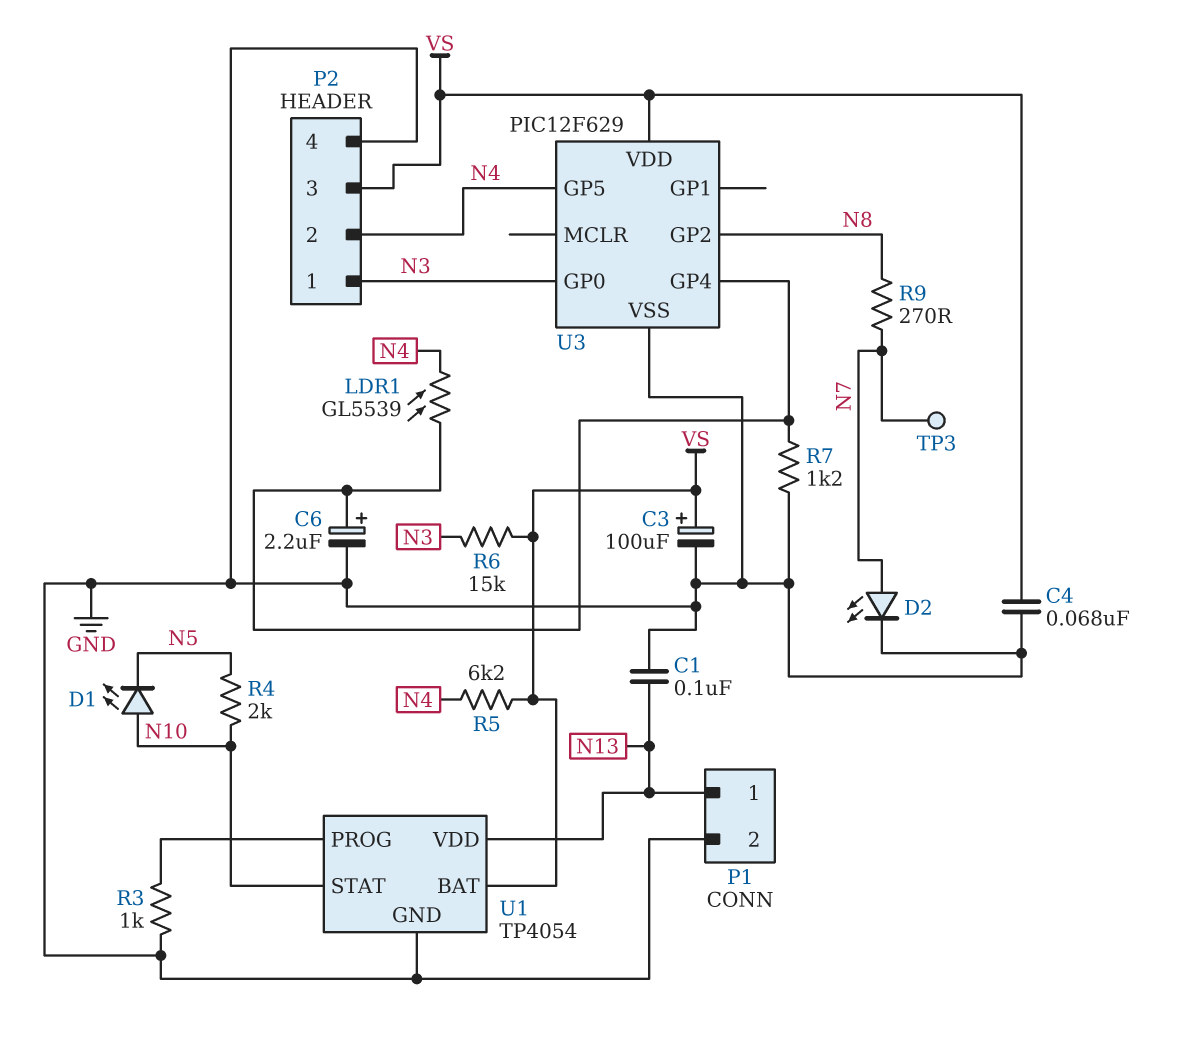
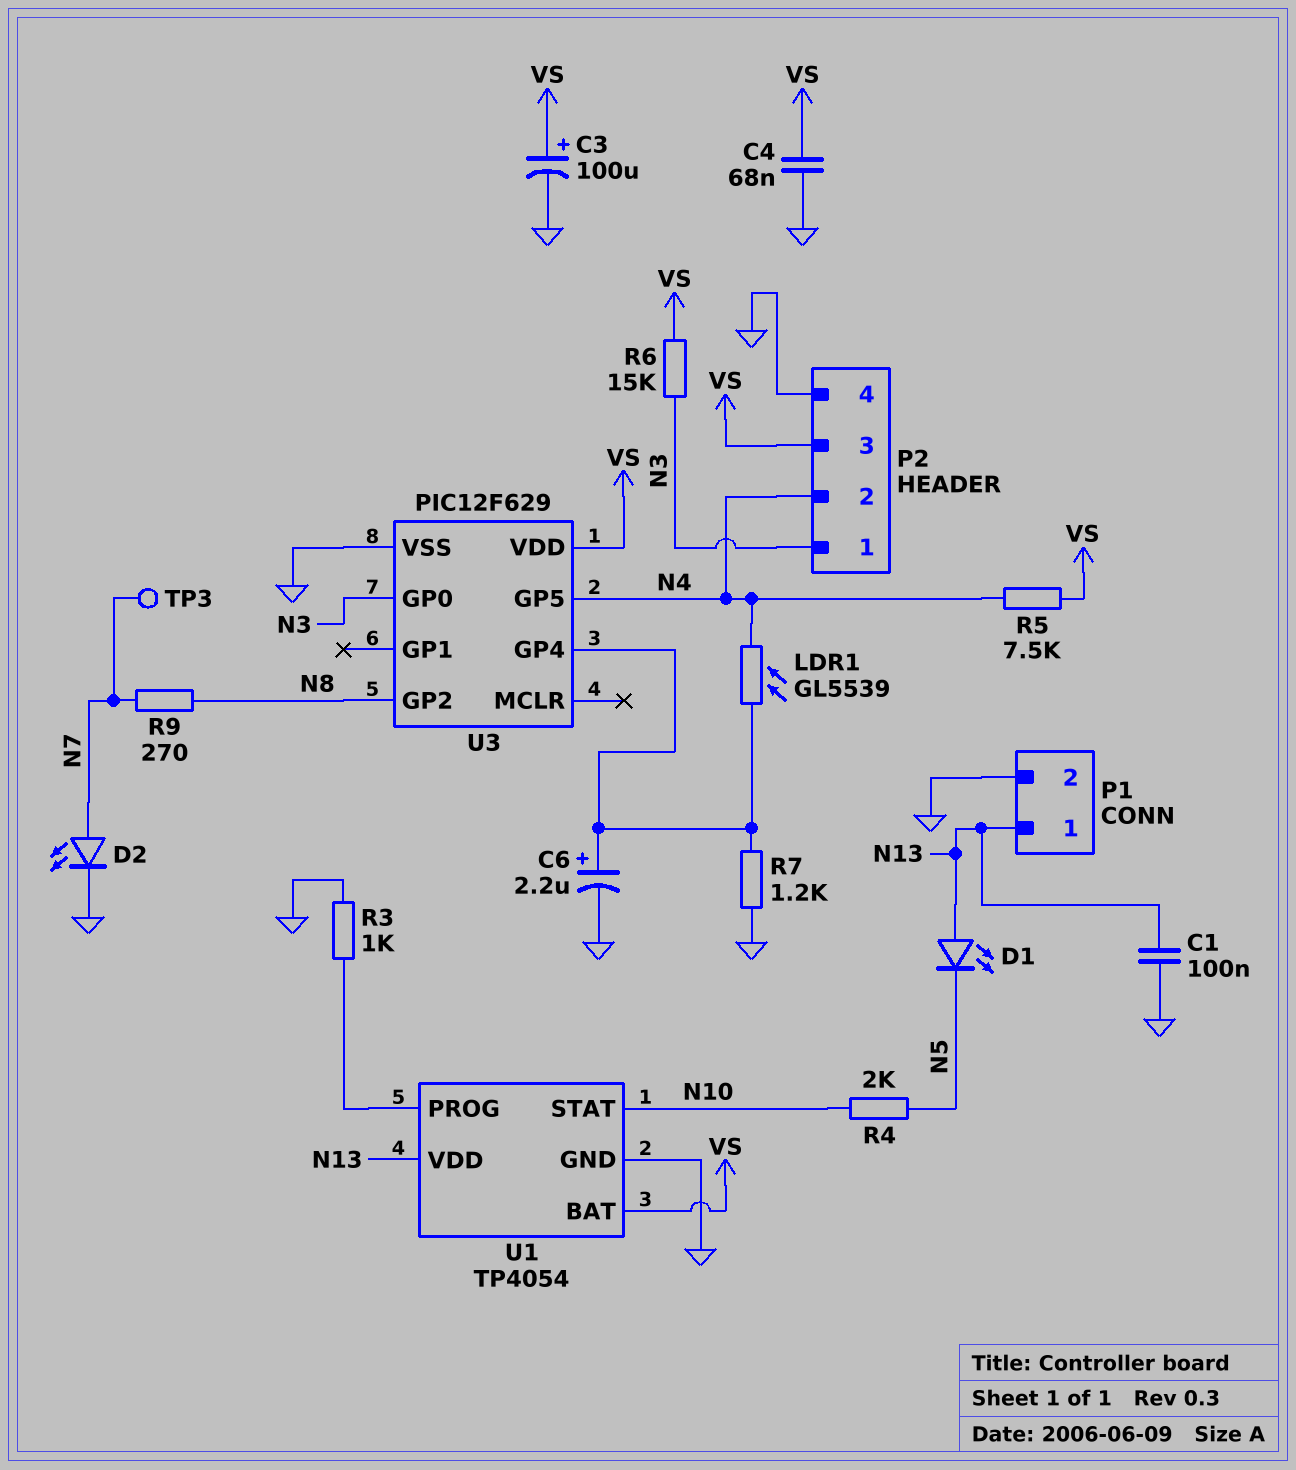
D1: LED (A N10, K N5) -> LED (A N13, K N5)
R5: 6.2k (N4, VS) -> 7.5k (N4, VS)

